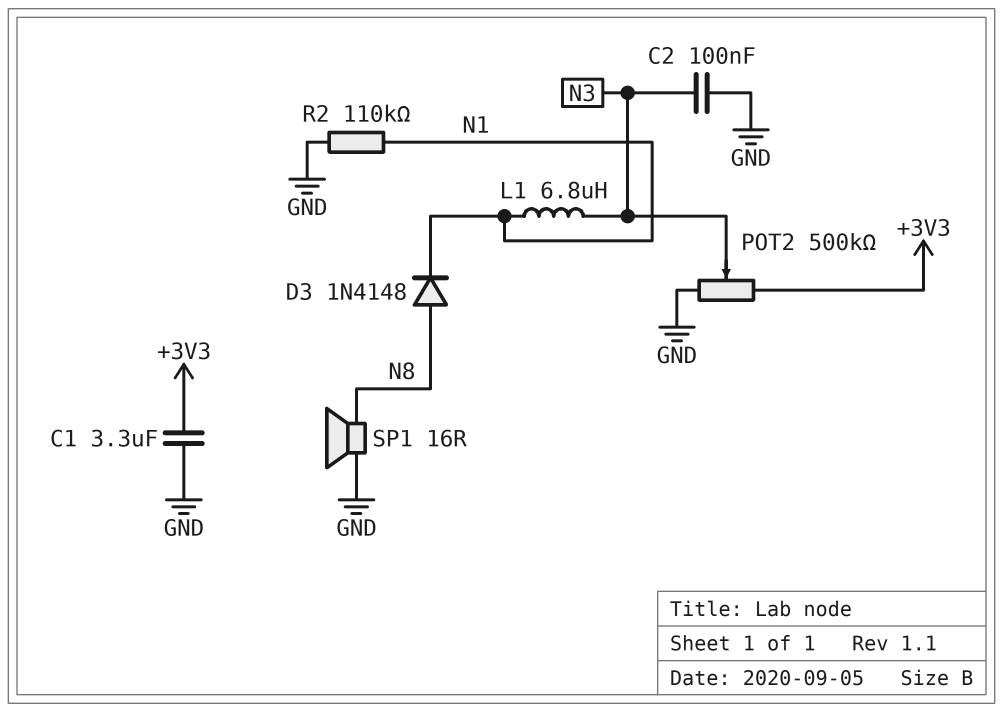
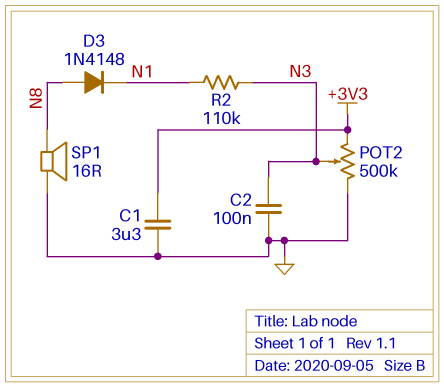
L1: 6.8uH (N1, N3) -> none
R2: 110k (GND, N1) -> 110k (N1, N3)

